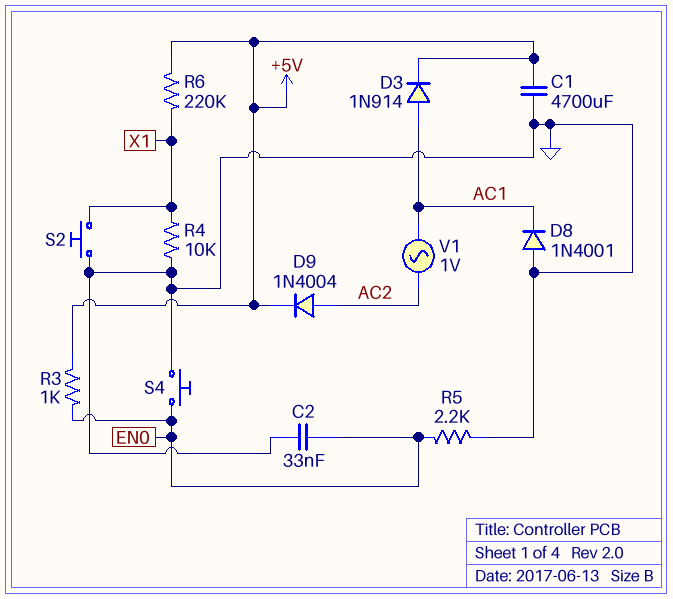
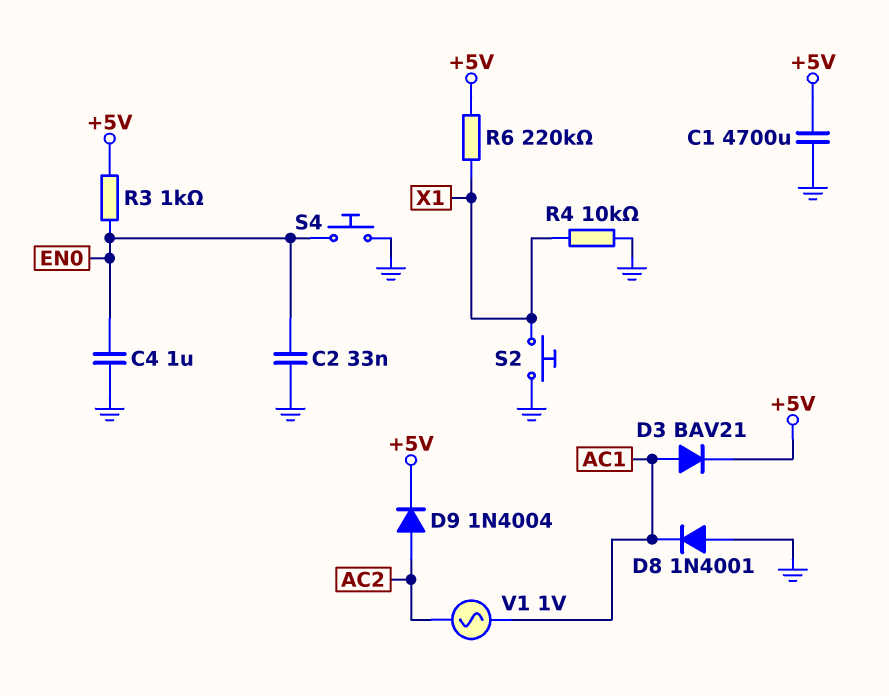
C4: none -> 1uF (EN0, GND)
D3: diode 1N914 (A AC1, K +5V) -> diode BAV21 (A AC1, K +5V)
R5: 2.2k (EN0, GND) -> none

